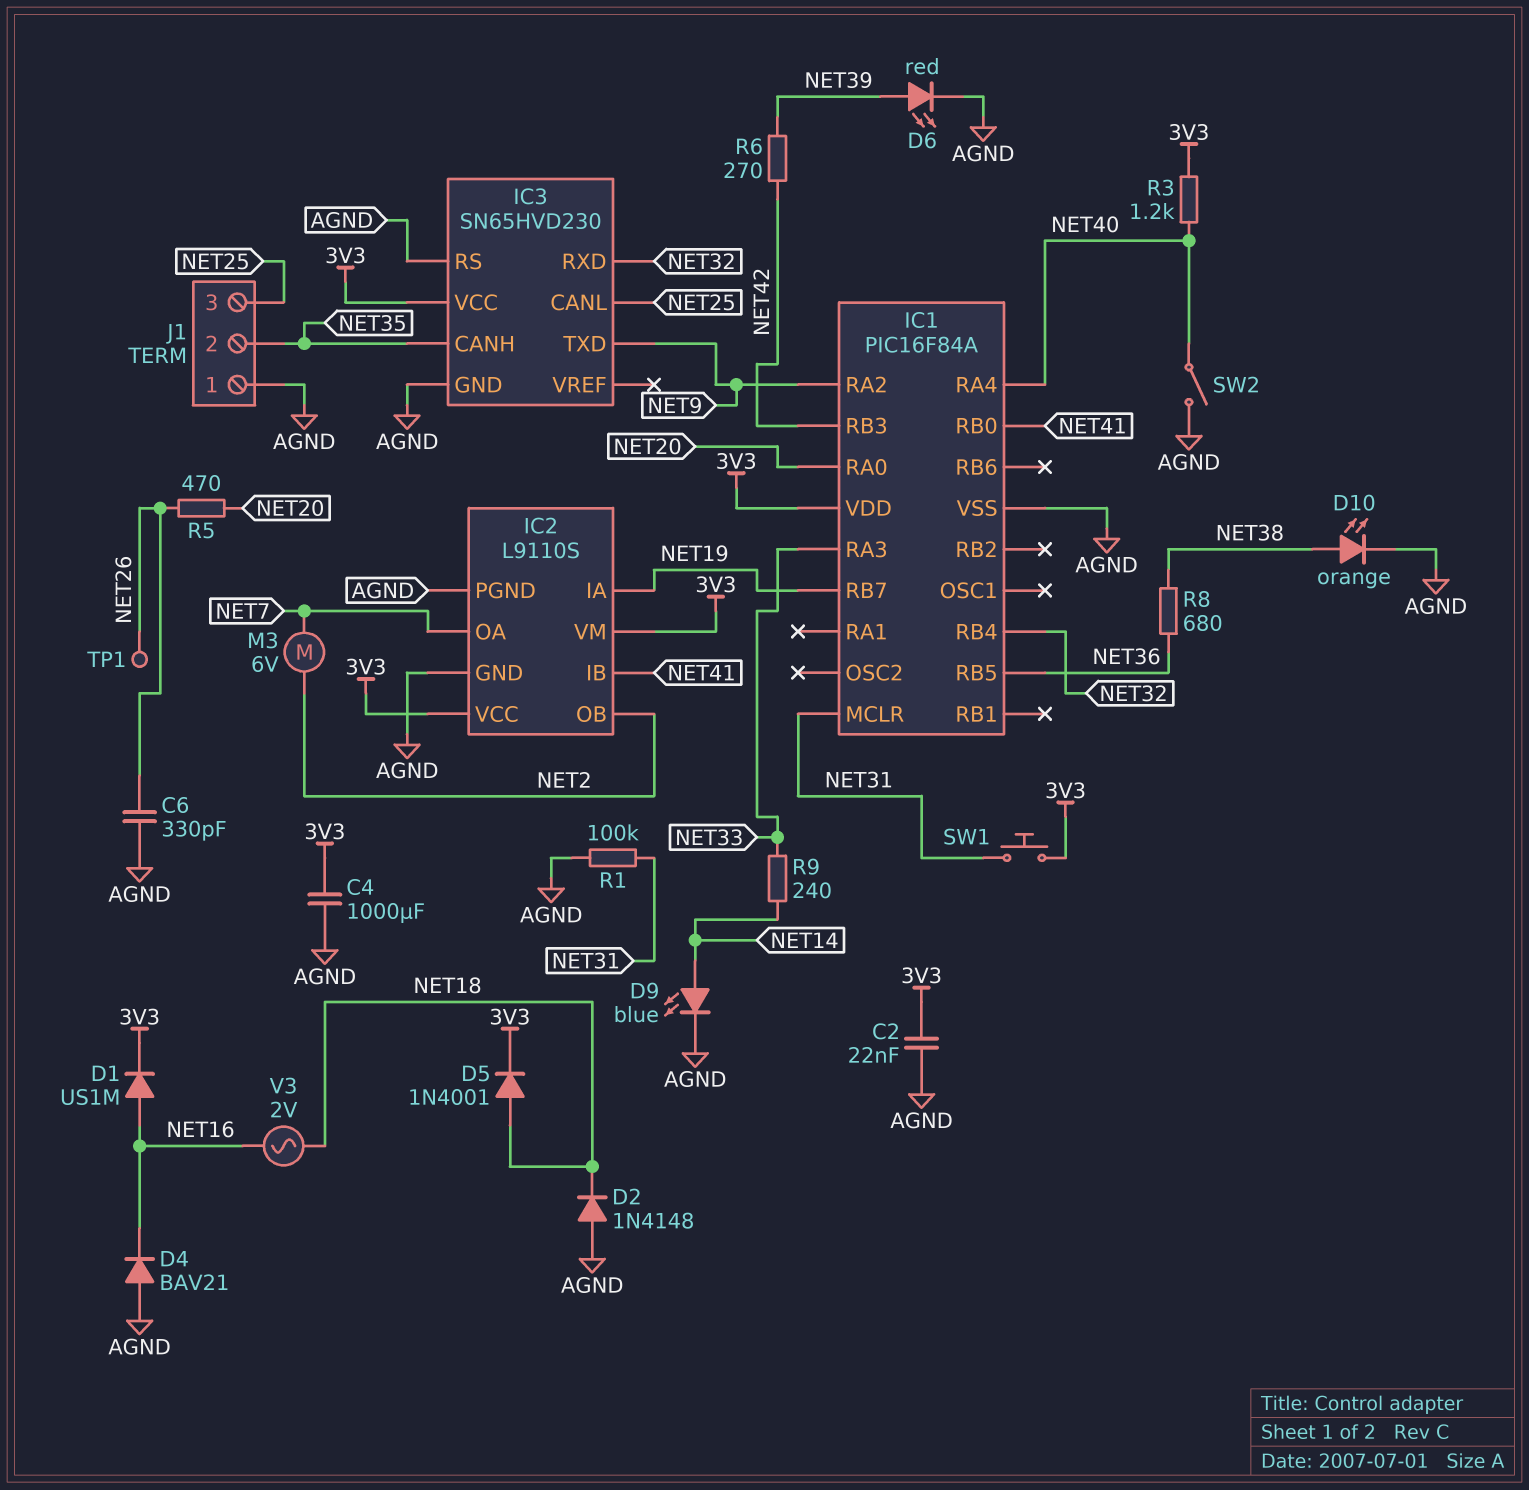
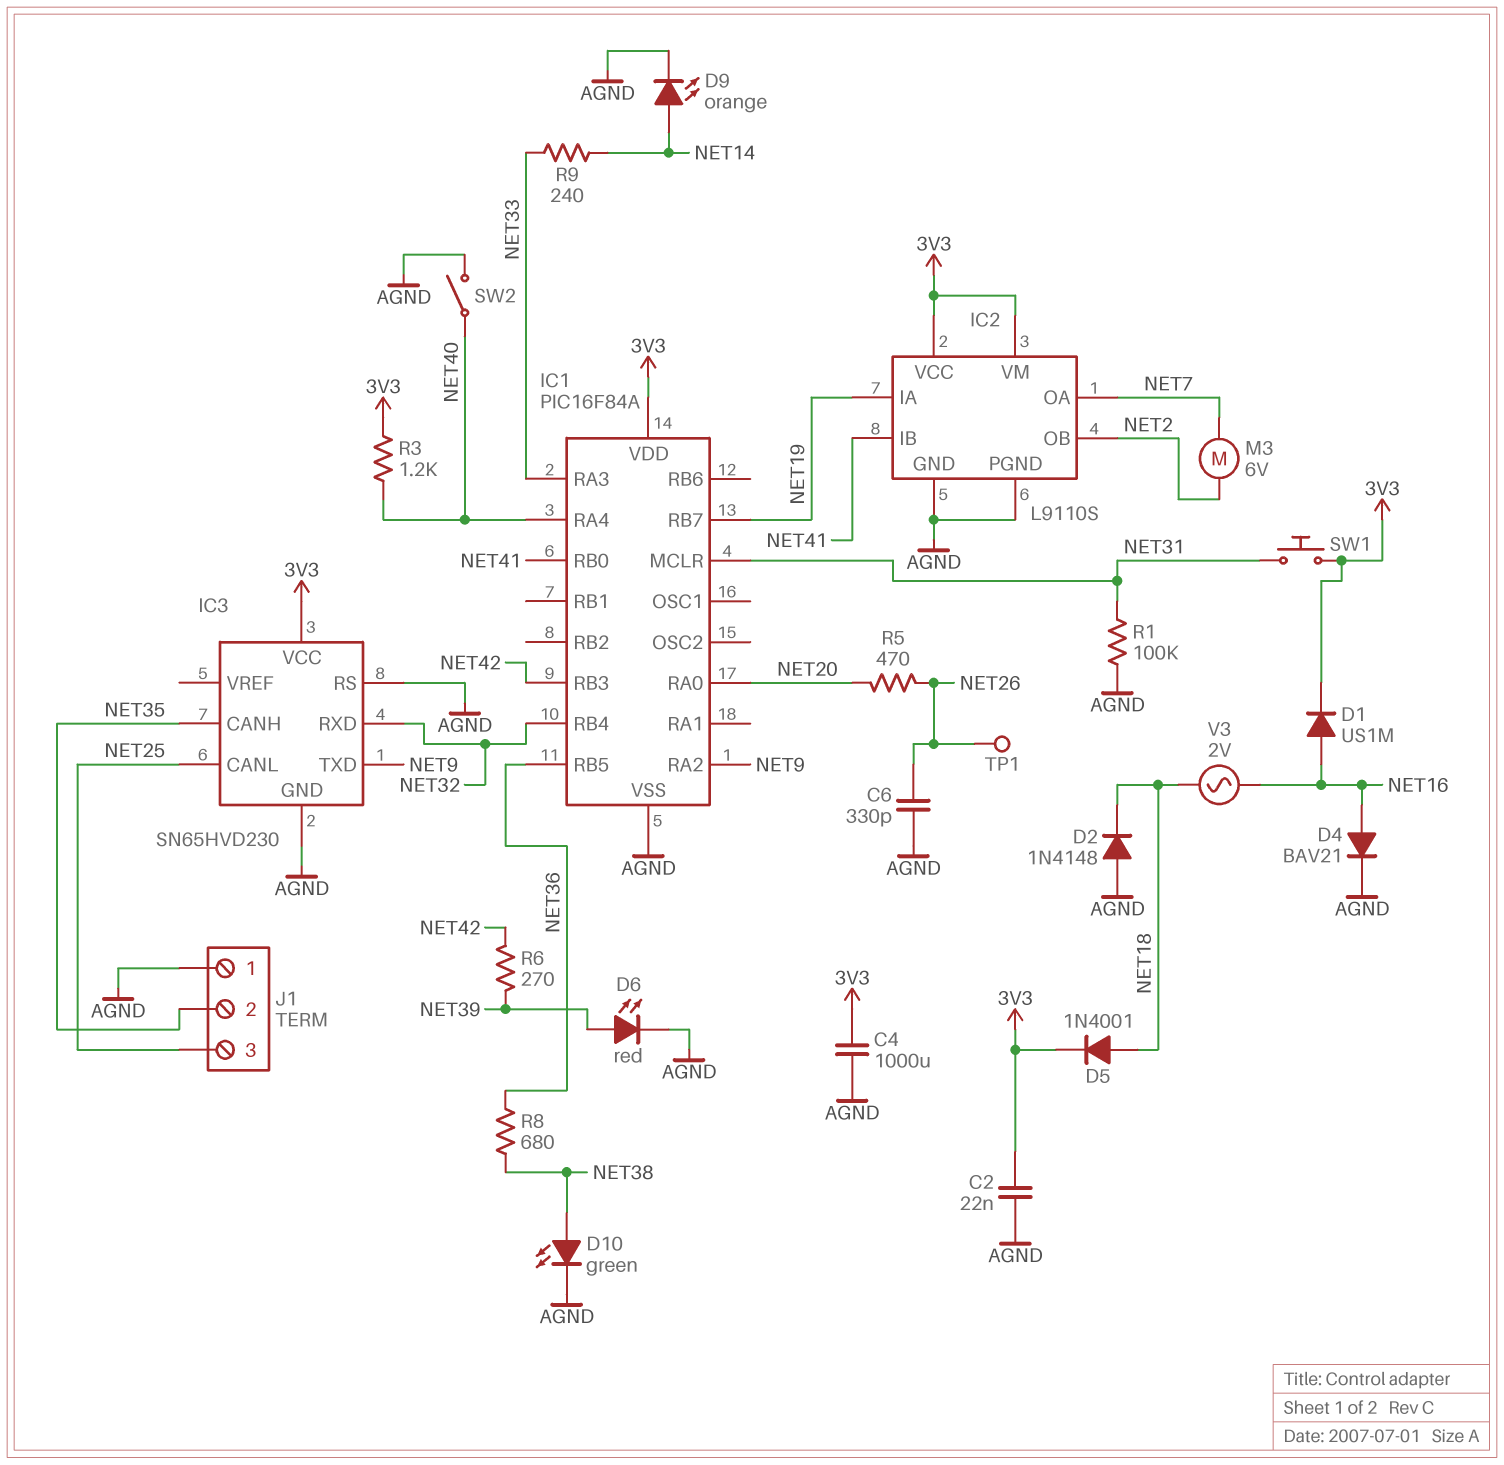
D4: diode BAV21 (A AGND, K NET16) -> diode BAV21 (A NET16, K AGND)
D9: LED blue (A NET14, K AGND) -> LED orange (A NET14, K AGND)
D10: LED orange (A NET38, K AGND) -> LED green (A NET38, K AGND)

